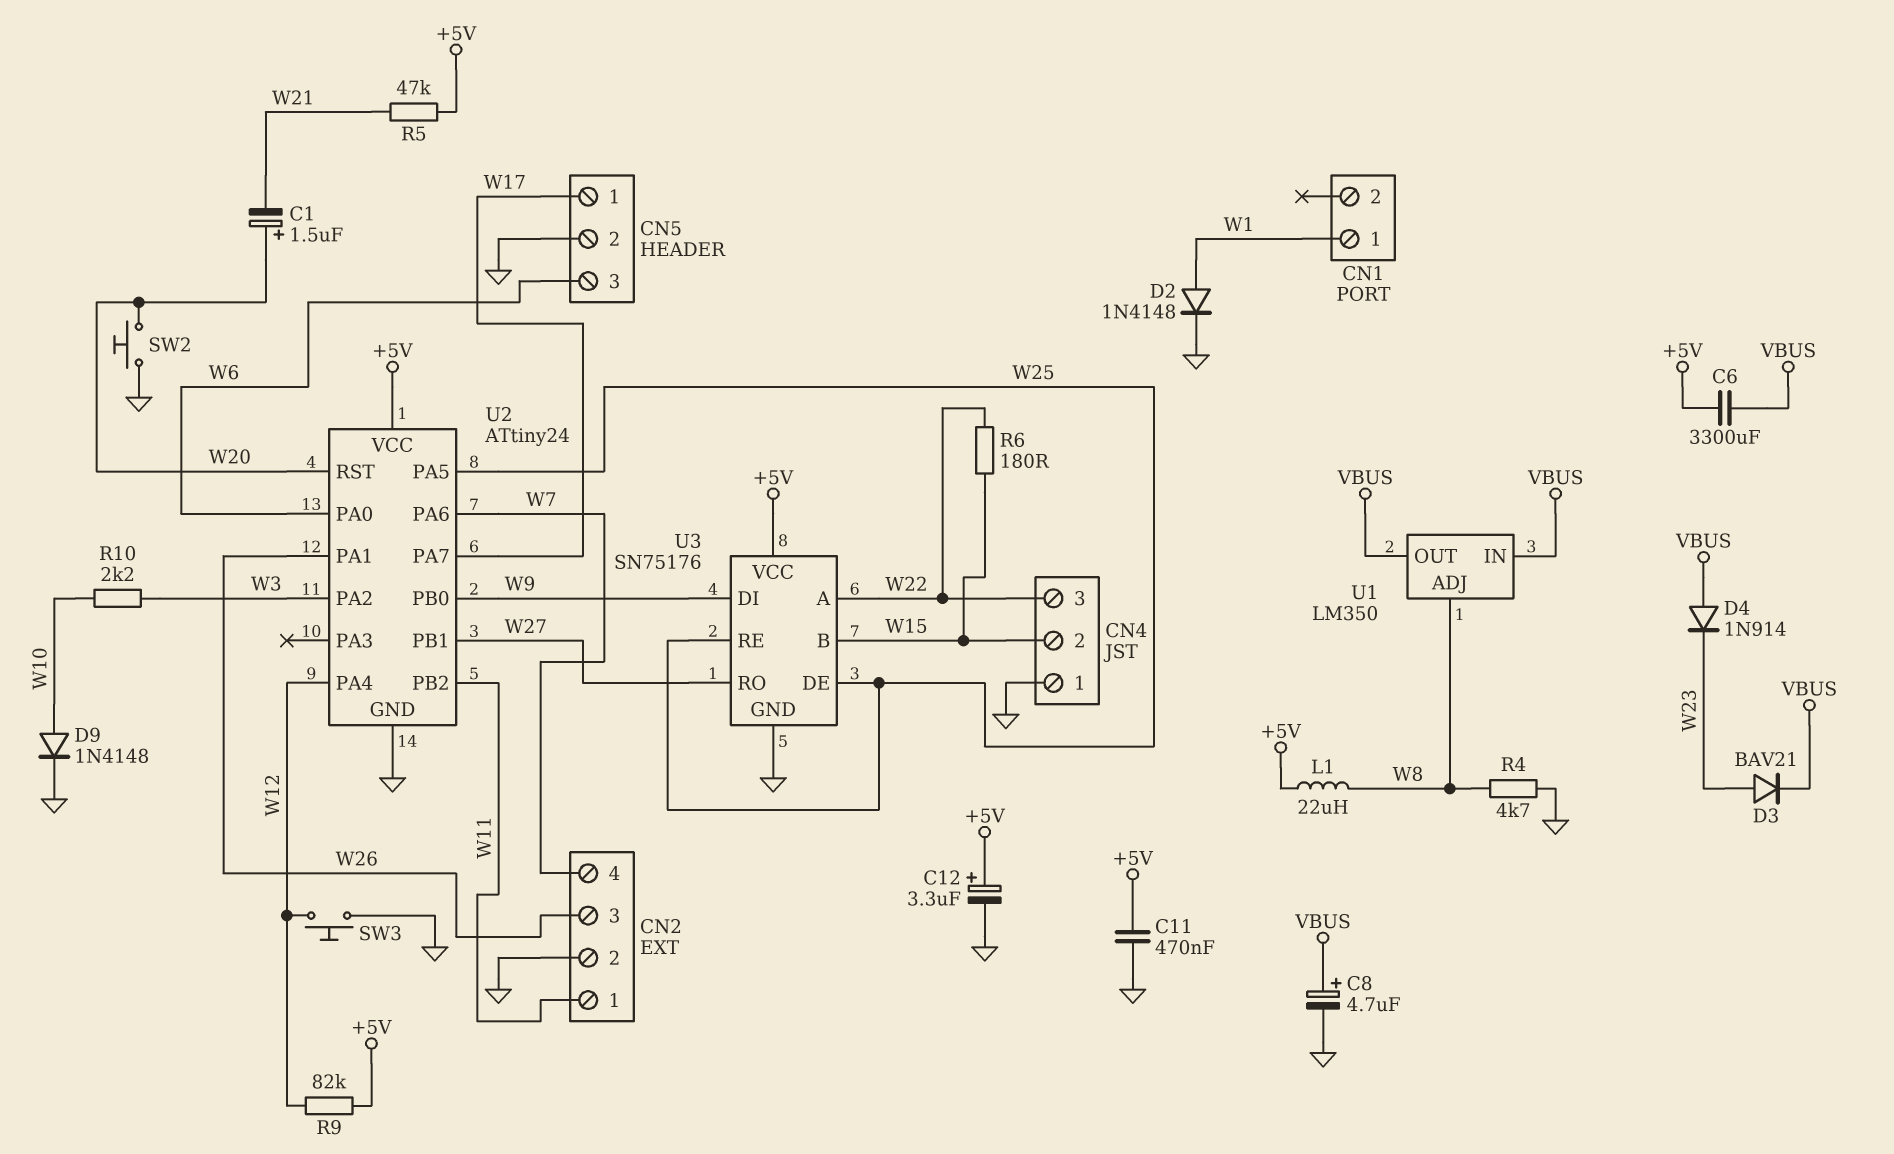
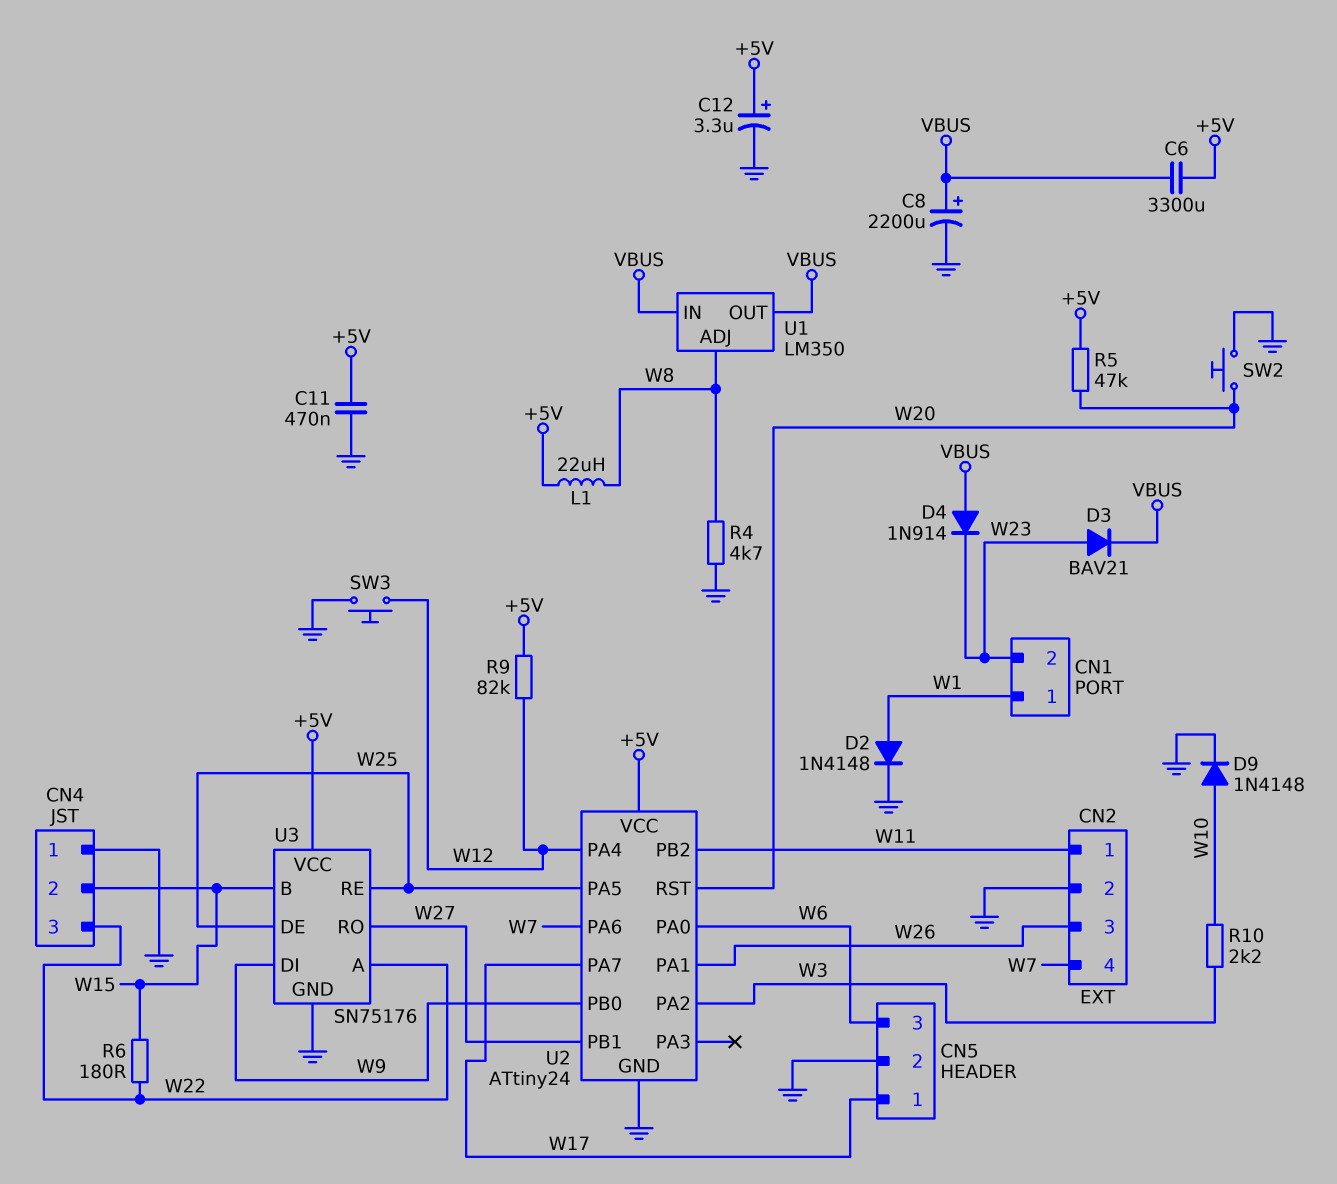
C1: 1.5uF (plus W20, minus W21) -> none
C8: 4.7uF (plus VBUS, minus GND) -> 2200uF (plus VBUS, minus GND)
CN1 pin 2: none -> W23
R5: 47k (+5V, W21) -> 47k (+5V, W20)

